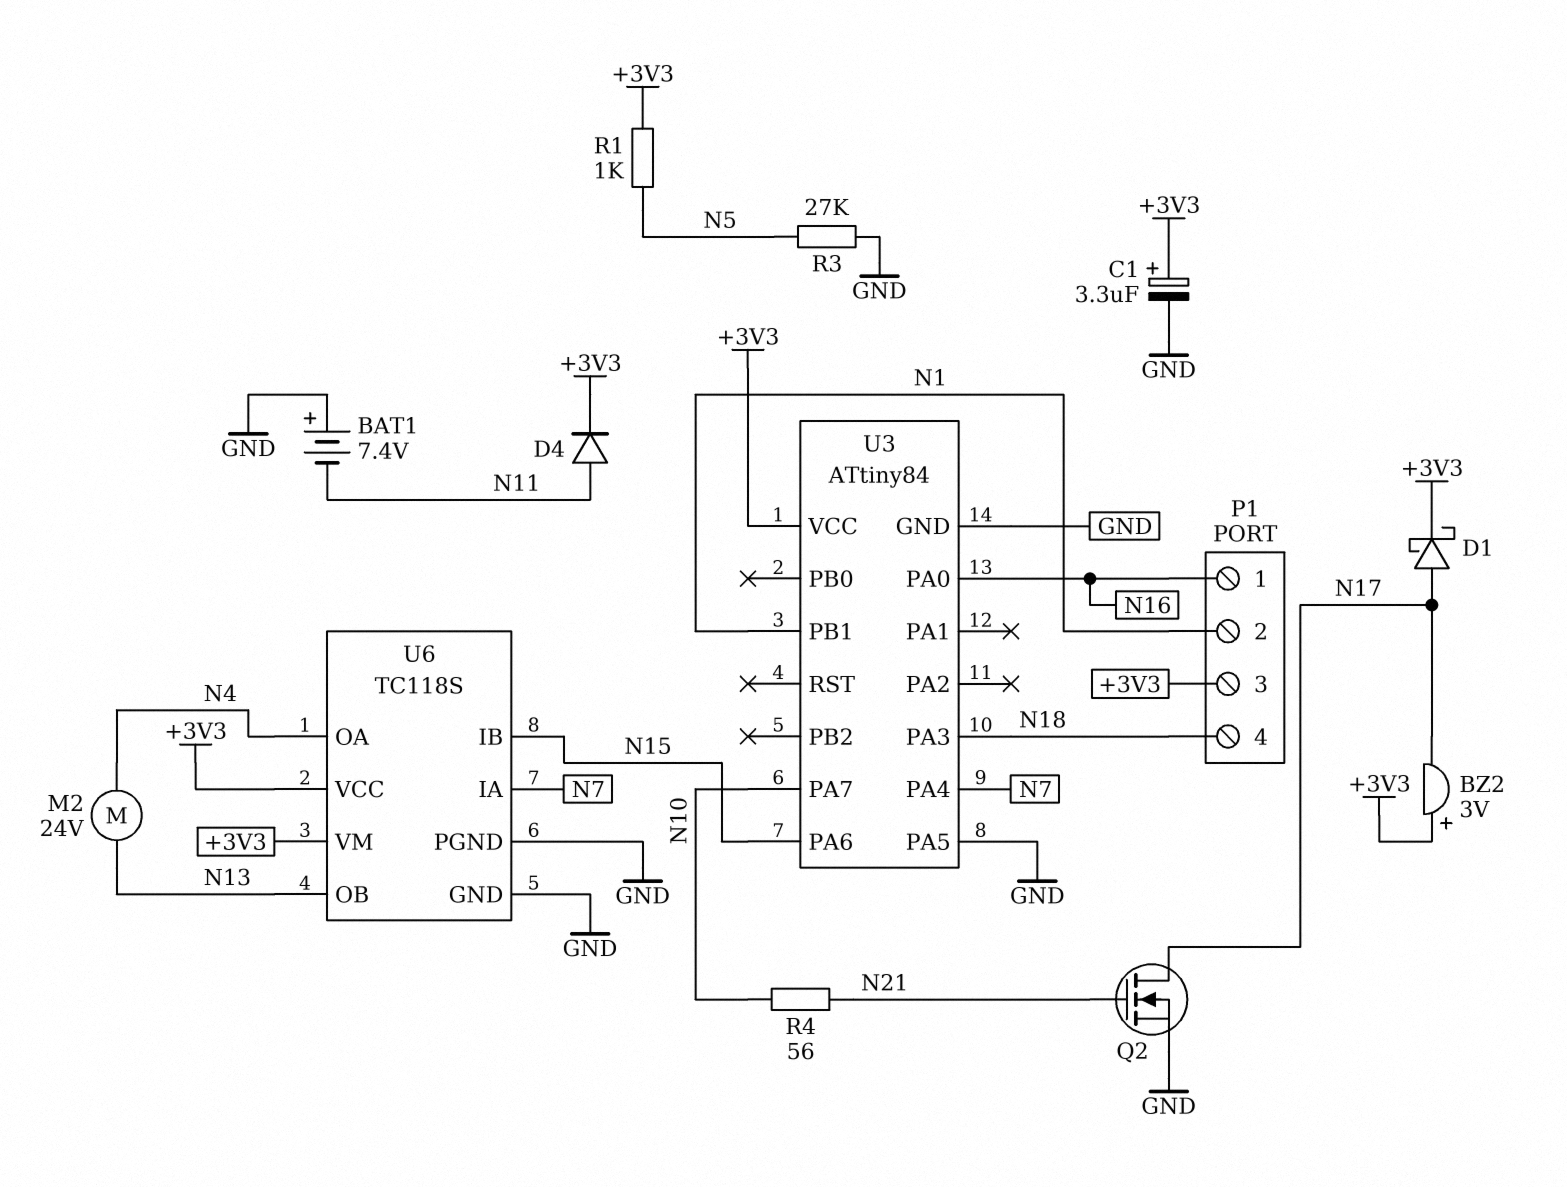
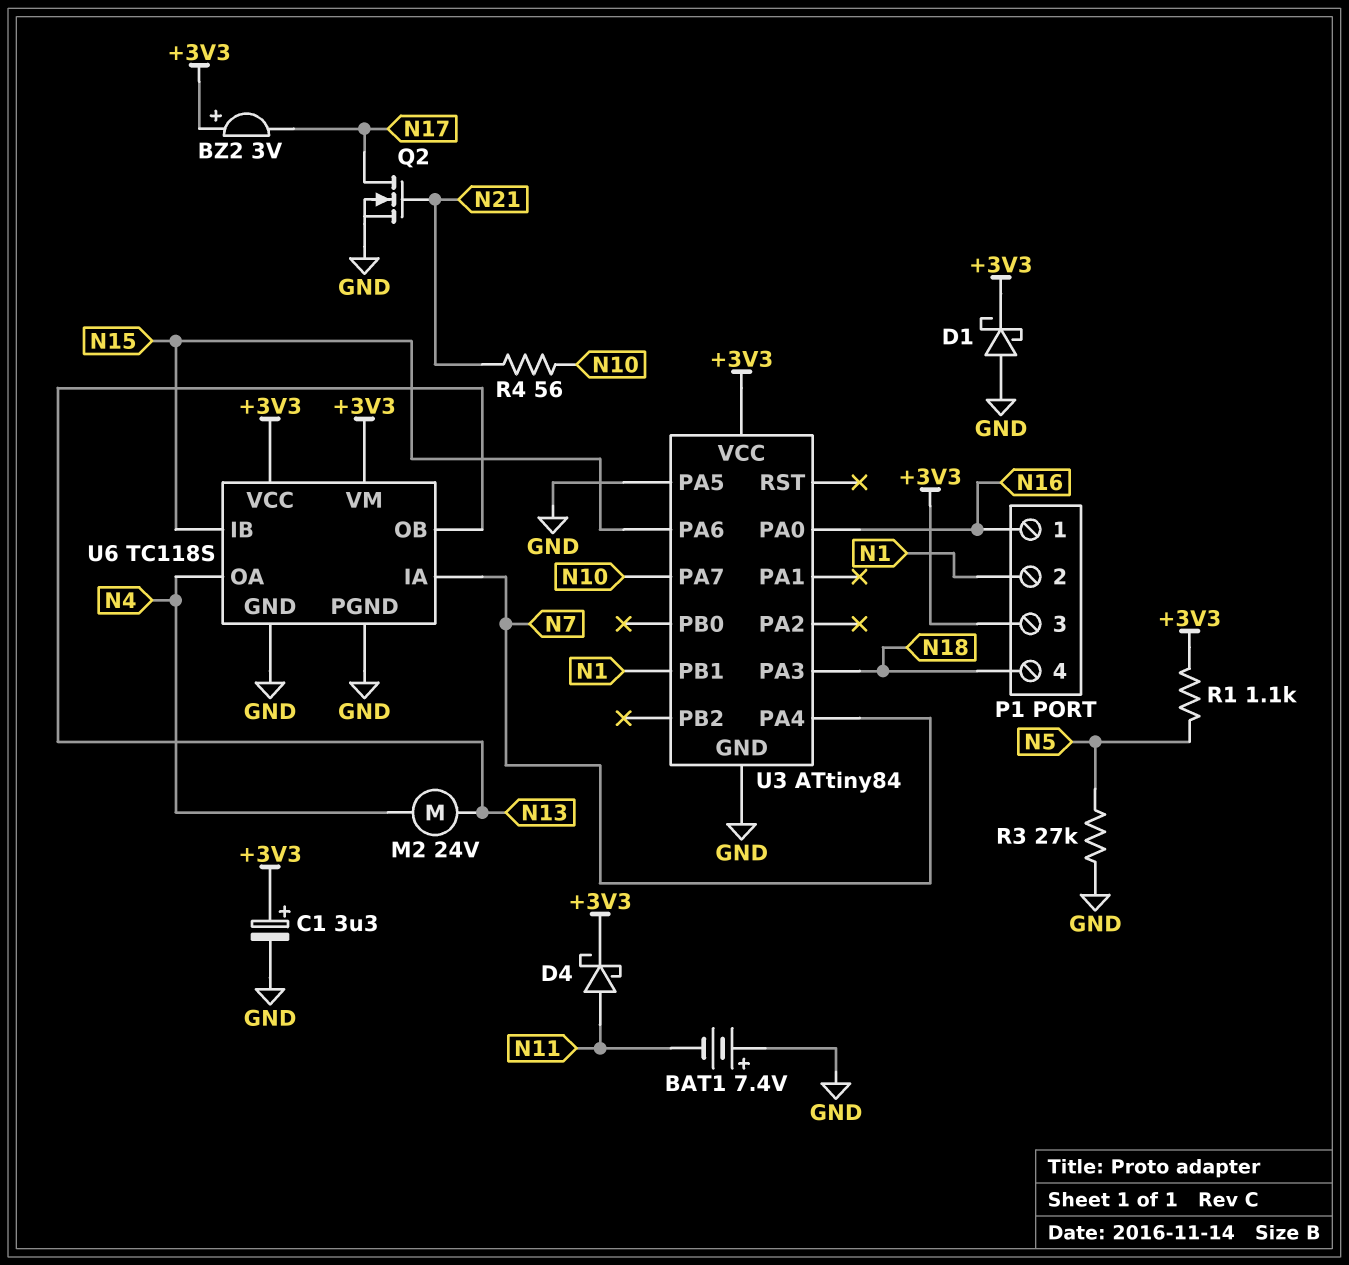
D1: schottky (A N17, K +3V3) -> schottky (A GND, K +3V3)
D4: diode (A N11, K +3V3) -> schottky (A N11, K +3V3)
R1: 1k (+3V3, N5) -> 1.1k (+3V3, N5)

